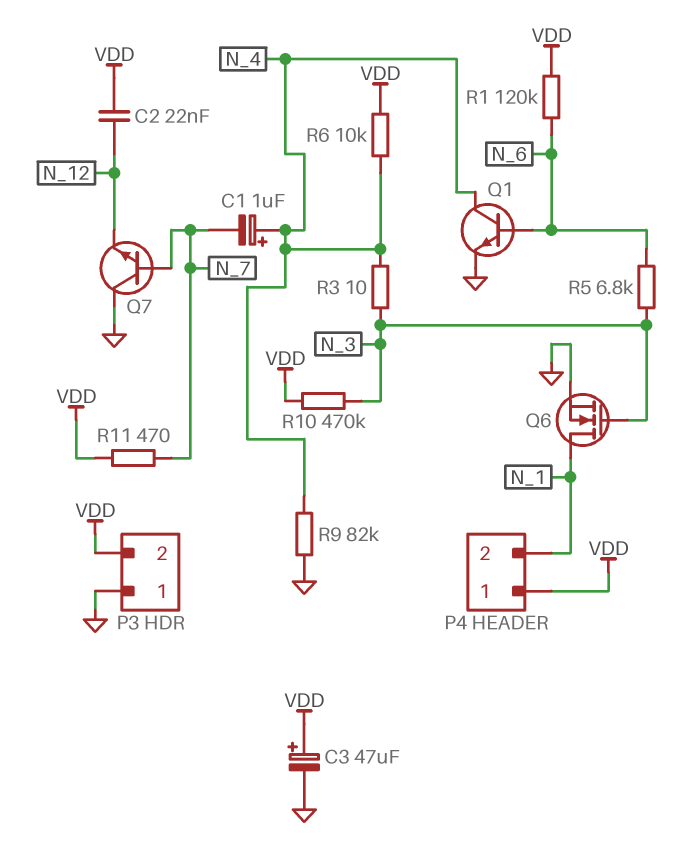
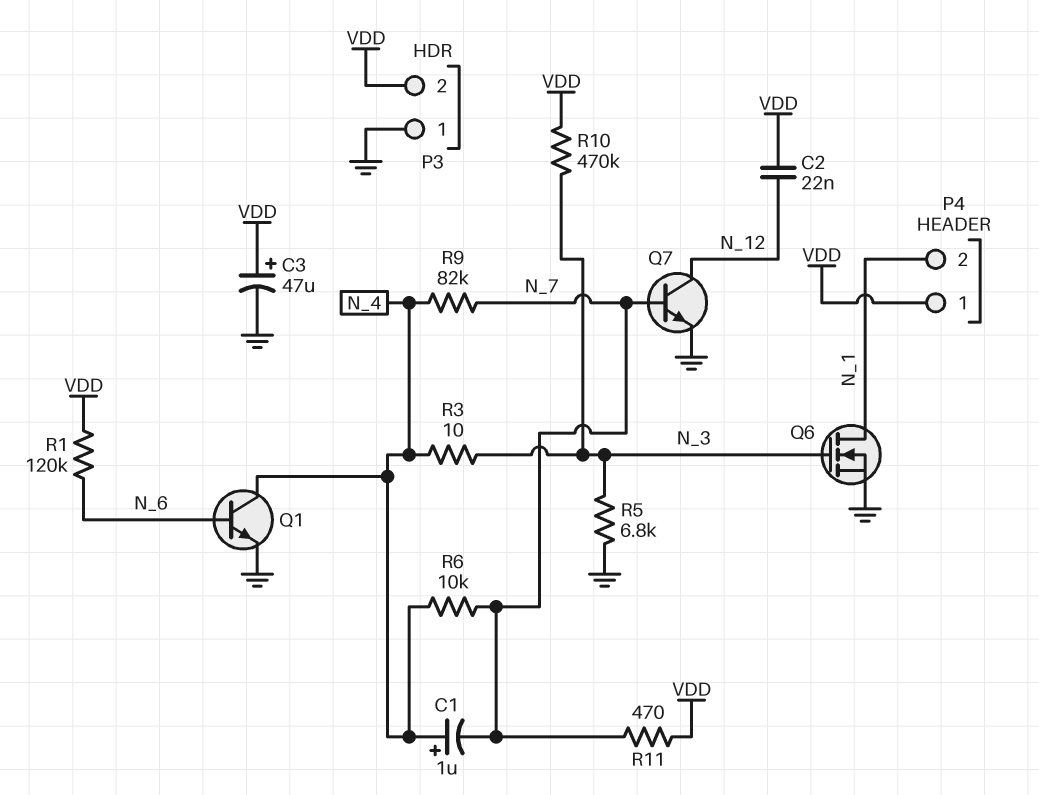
Q7: NPN (B N_7, C GND, E N_12) -> NPN (B N_7, C N_12, E GND)
R5: 6.8k (N_3, N_6) -> 6.8k (GND, N_3)
R6: 10k (N_4, VDD) -> 10k (N_4, N_7)
R9: 82k (GND, N_4) -> 82k (N_4, N_7)

